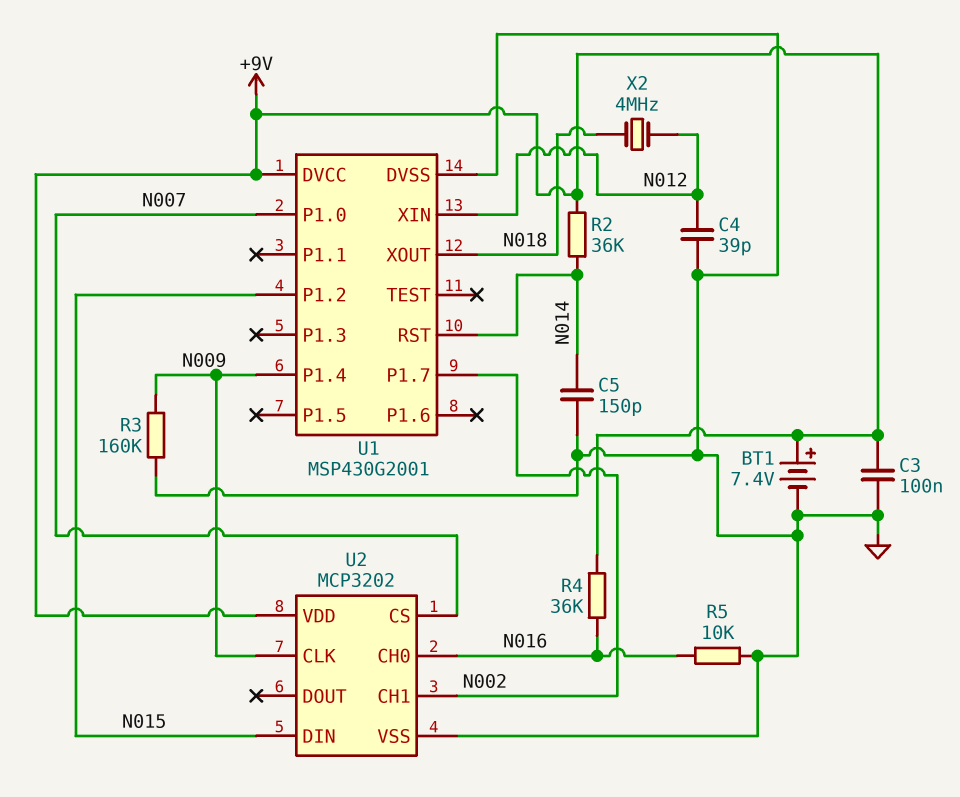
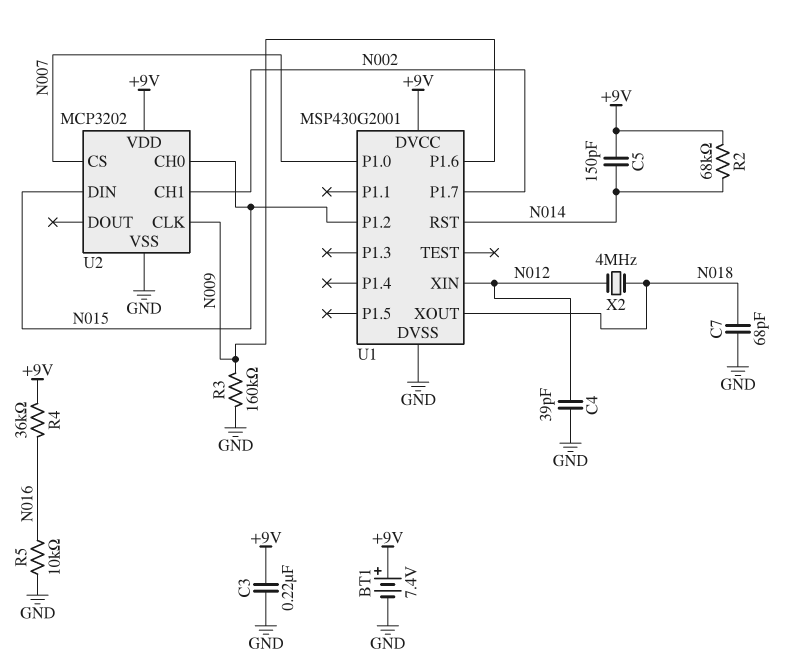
C3: 100nF (+9V, GND) -> 220nF (+9V, GND)
C5: 150pF (GND, N014) -> 150pF (+9V, N014)
C7: none -> 68pF (GND, N018)
R2: 36k (+9V, N014) -> 68k (+9V, N014)
U1 pin P1.4: N009 -> none
U1 pin P1.6: none -> N009
U2 pin CH0: N016 -> N015

